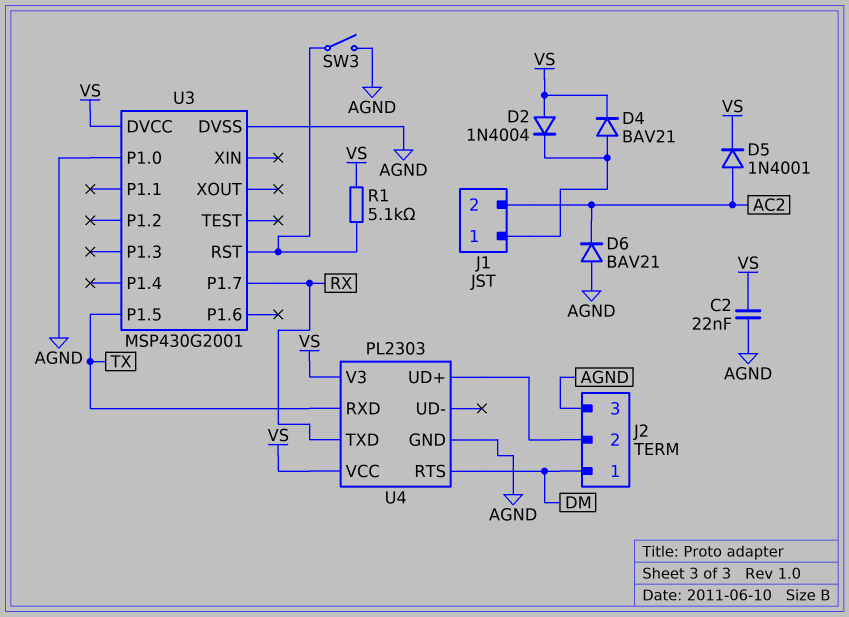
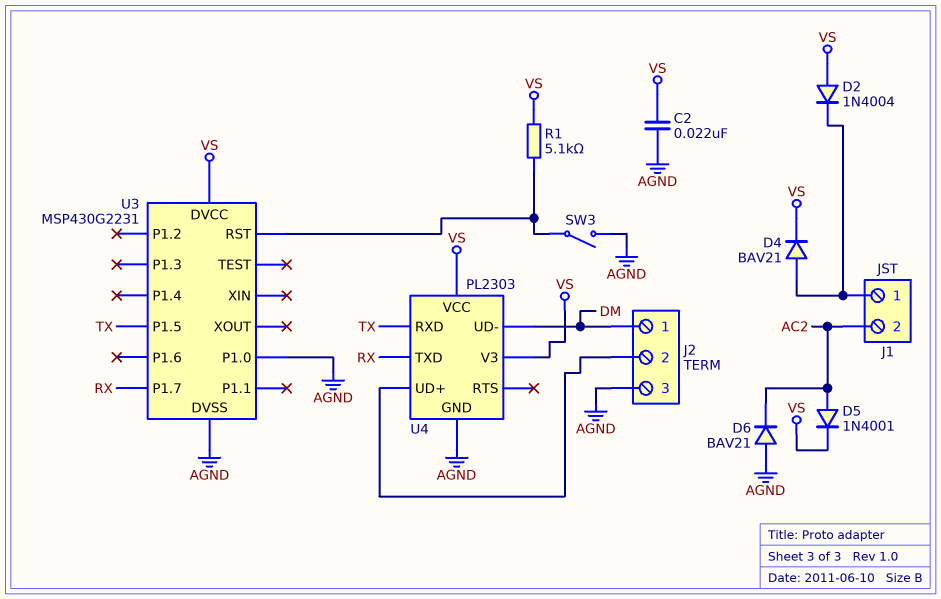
U3: MSP430G2001 -> MSP430G2231
U4 pin RTS: DM -> none
U4 pin UD-: none -> DM

